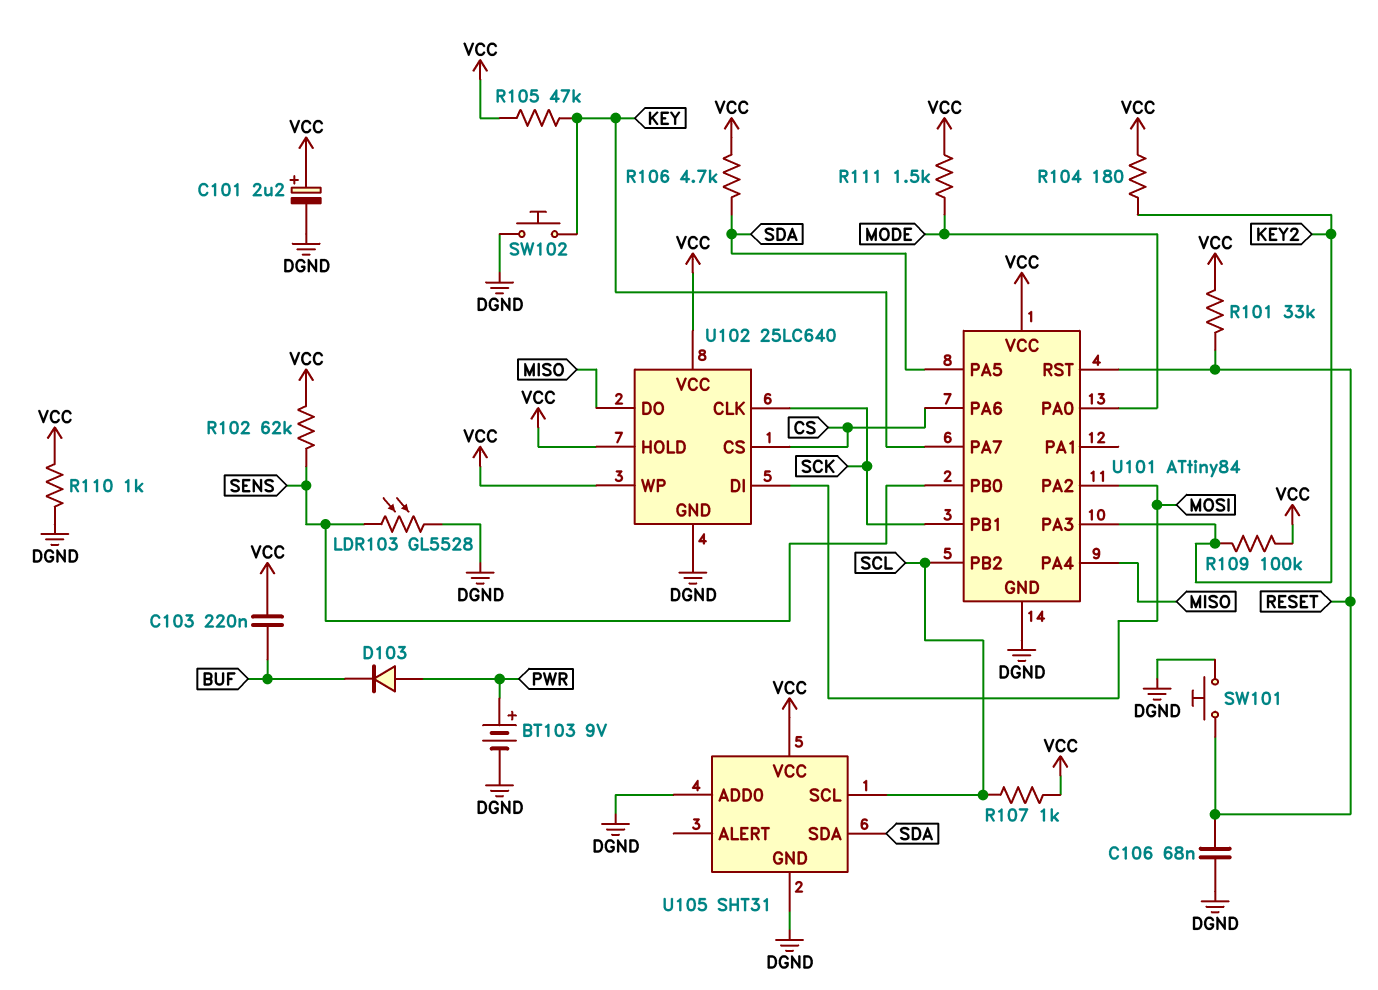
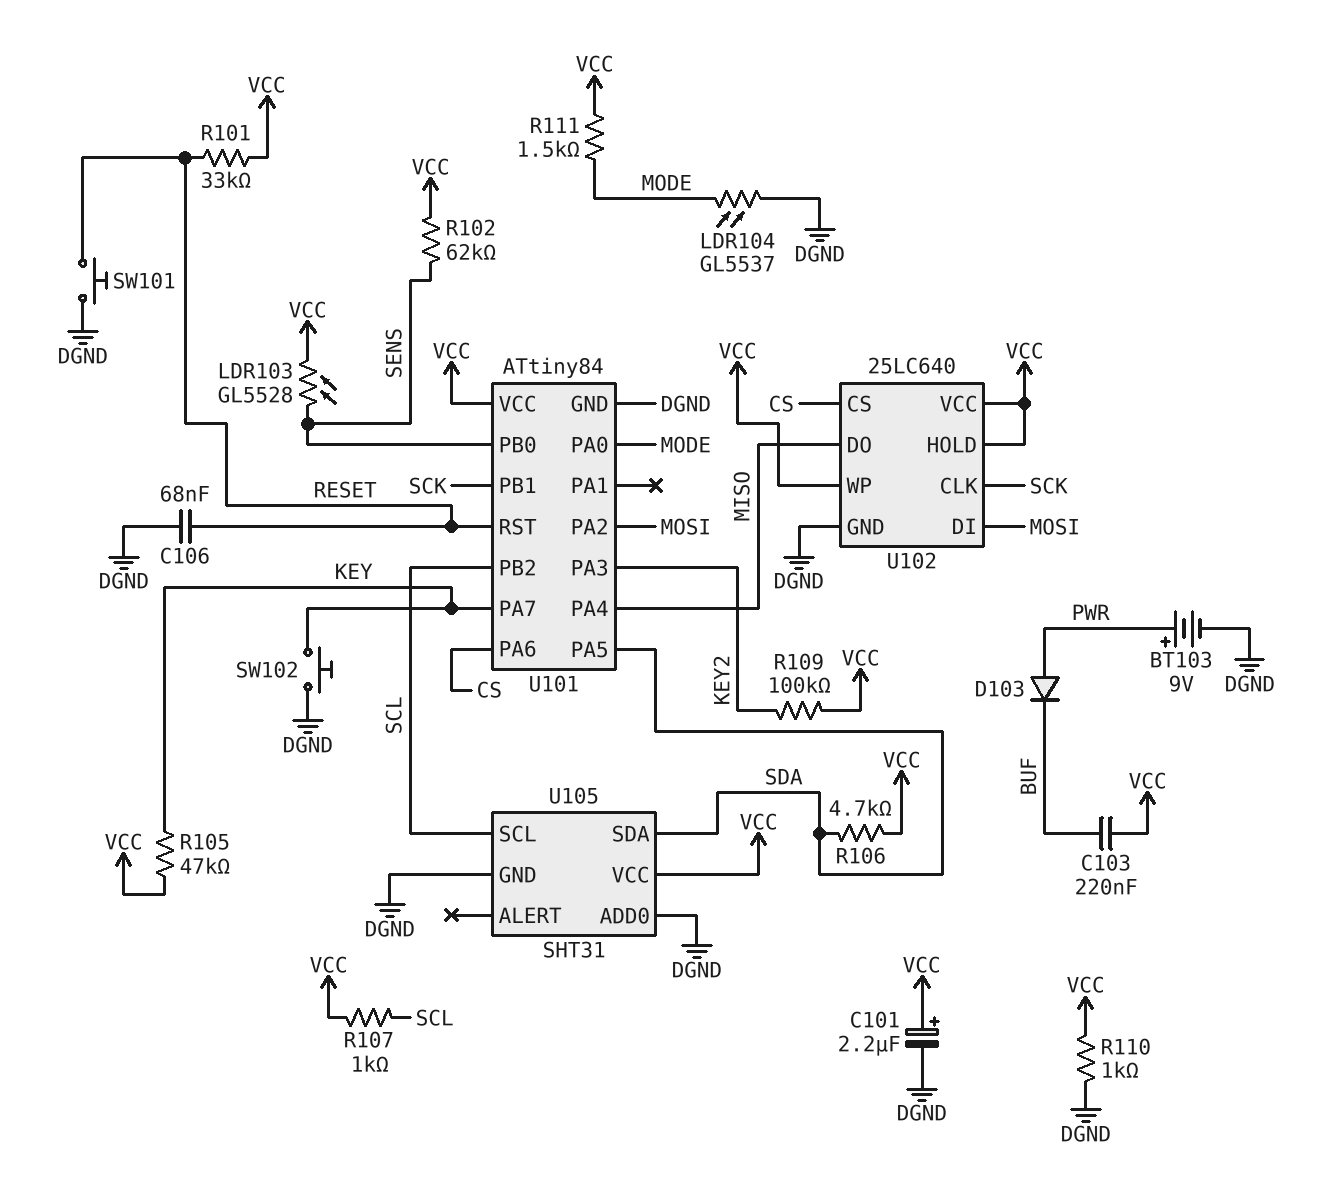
LDR103: GL5528 (DGND, SENS) -> GL5528 (SENS, VCC)
LDR104: none -> GL5537 (DGND, MODE)
R104: 180 (KEY2, VCC) -> none

